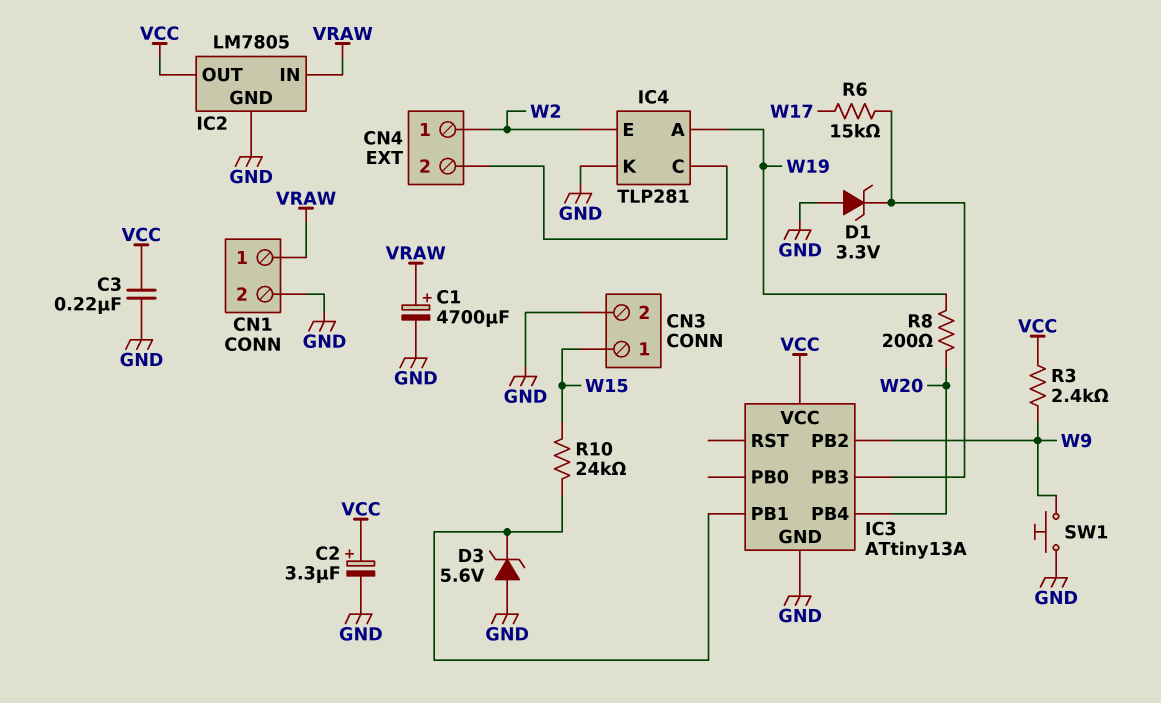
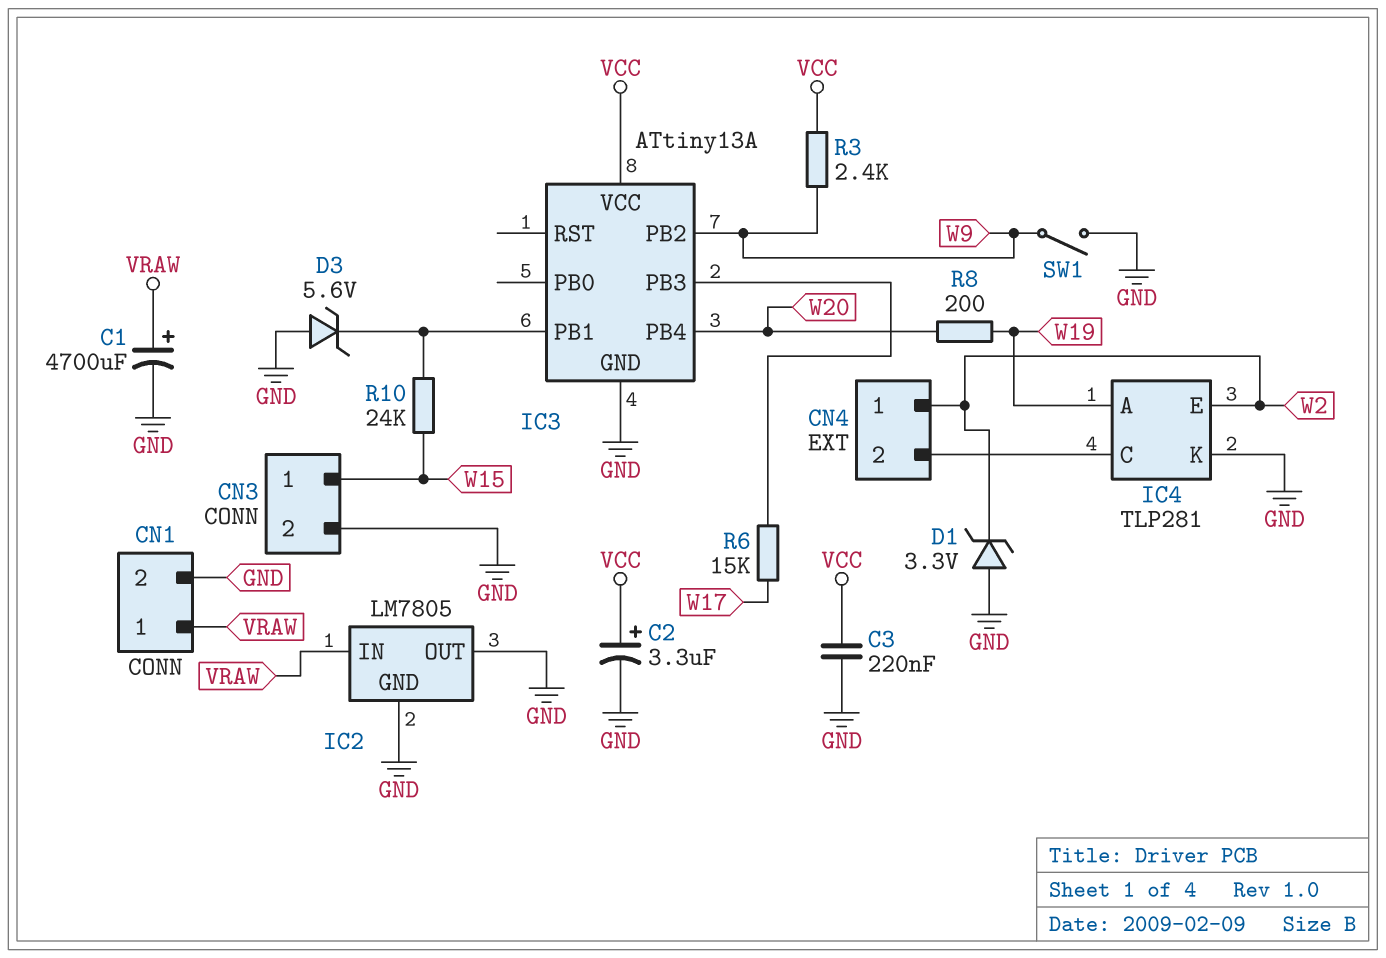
D1: zener 3.3V (A GND, K IC3/PB3) -> zener 3.3V (A GND, K W2)
IC2 pin OUT: VCC -> GND
SW1: button (GND, W9) -> switch (GND, W9)

